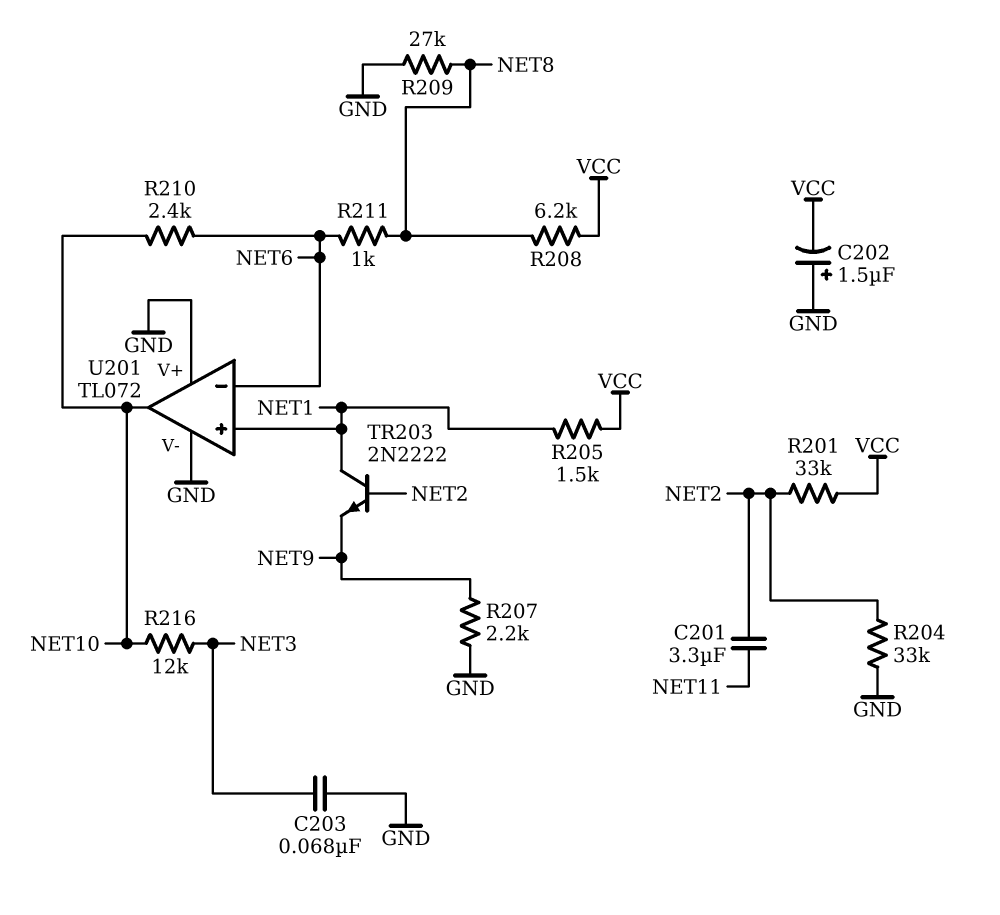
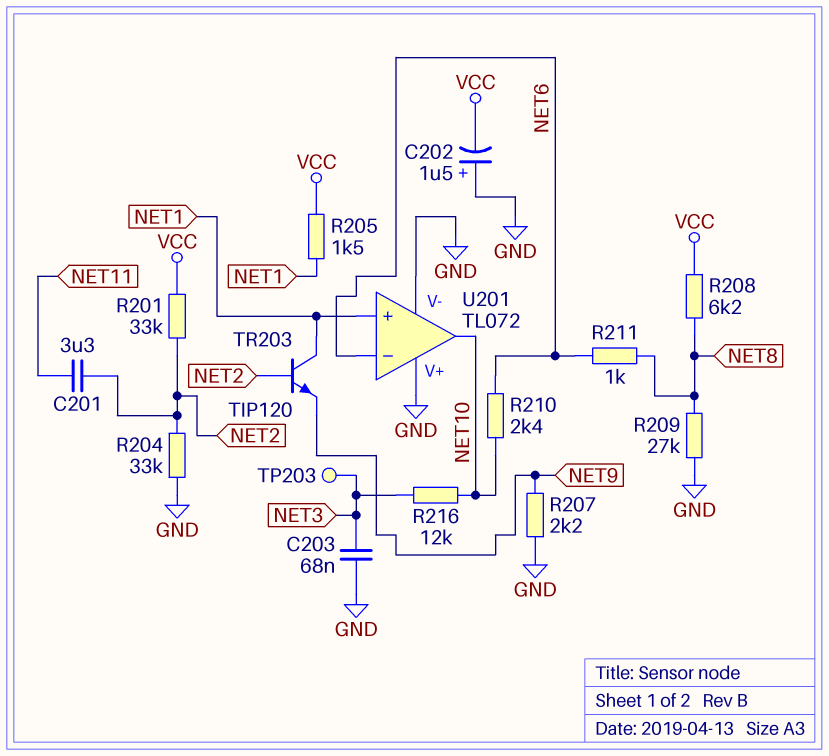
TP203: none -> test point (NET3)
TR203: NPN 2N2222 (B NET2, C NET1, E NET9) -> NPN TIP120 (B NET2, C NET1, E NET9)

